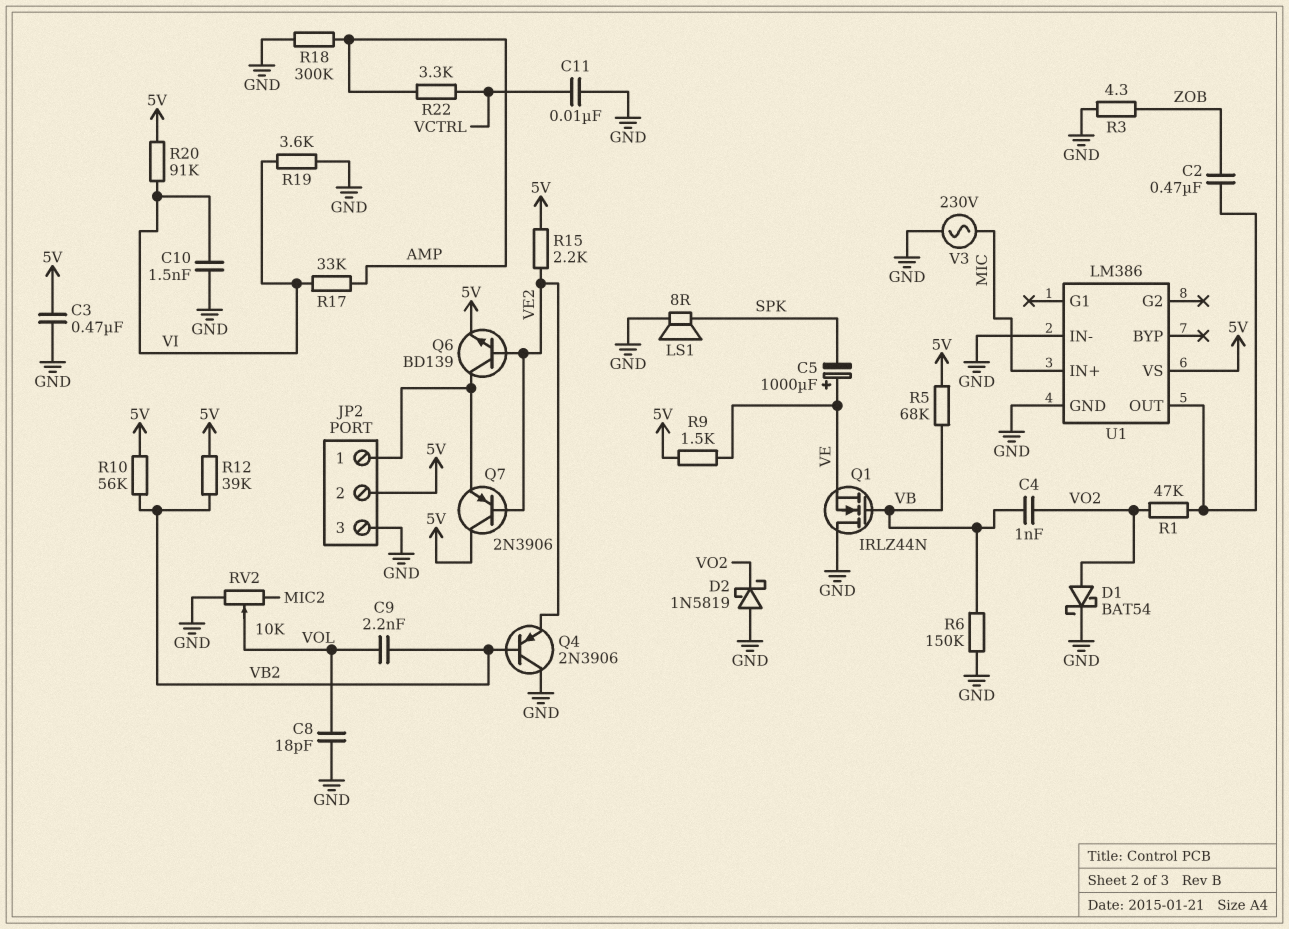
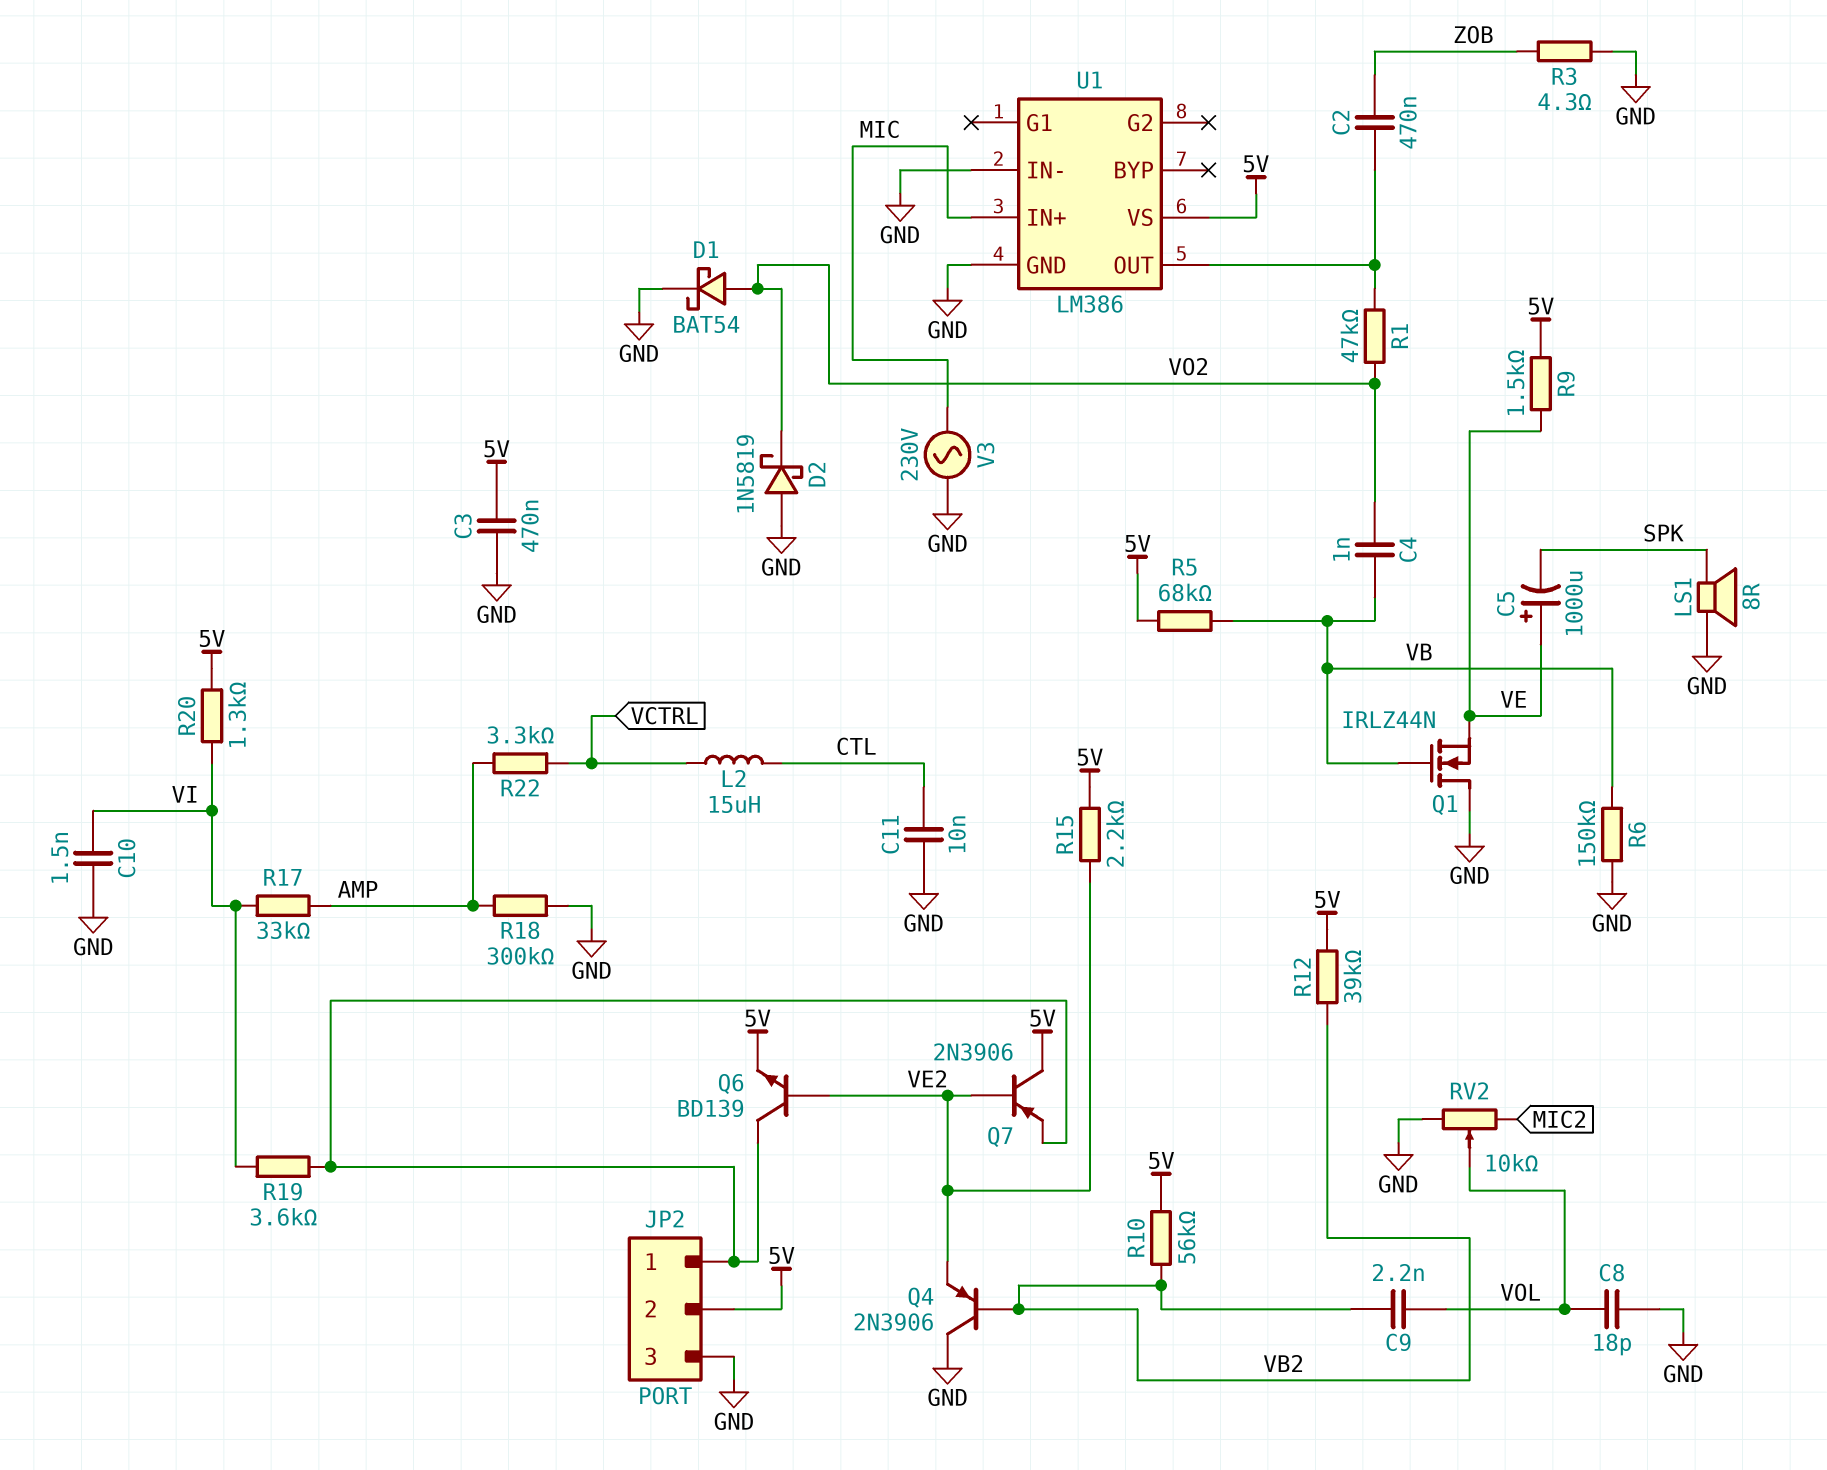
C11: 10nF (GND, VCTRL) -> 10nF (CTL, GND)
L2: none -> 15uH (CTL, VCTRL)
R19: 3.6k (GND, VI) -> 3.6k (JP2/1, VI)
R20: 91k (5V, VI) -> 1.3k (5V, VI)

